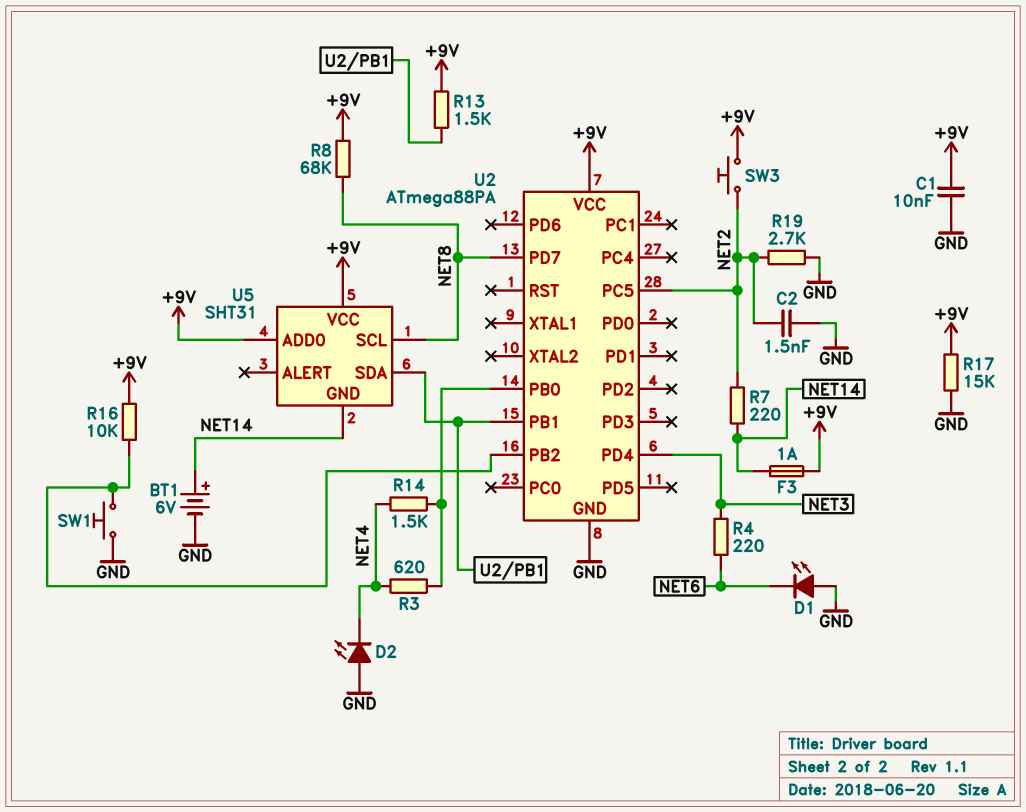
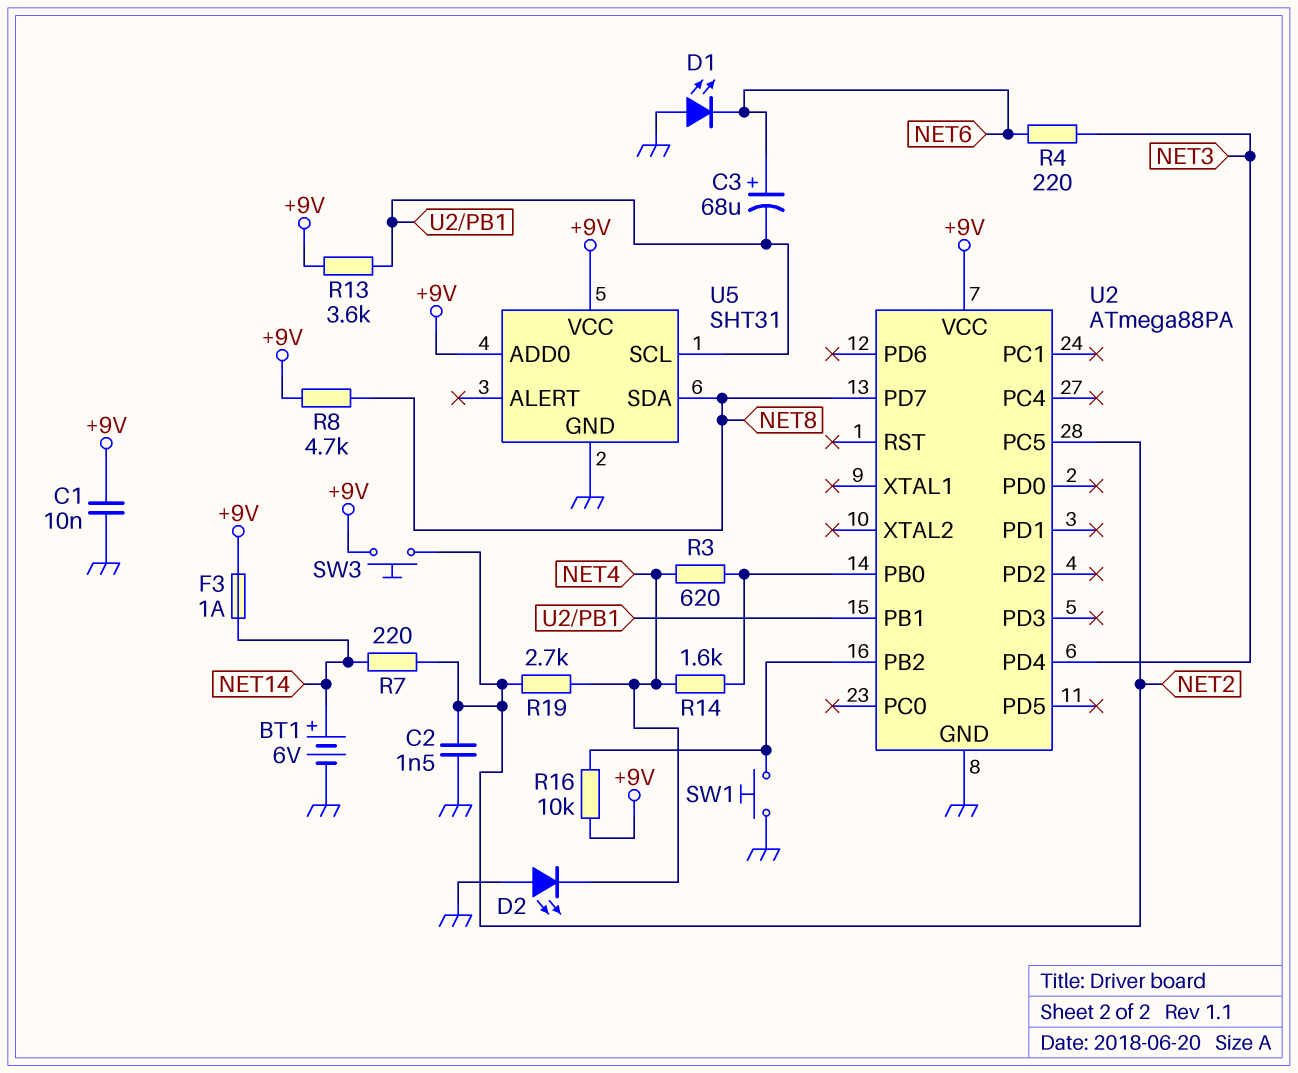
C3: none -> 68uF (plus NET6, minus U2/PB1)
R8: 68k (+9V, NET8) -> 4.7k (+9V, NET8)
R13: 1.5k (+9V, U2/PB1) -> 3.6k (+9V, U2/PB1)
R14: 1.5k (NET4, U2/PB0) -> 1.6k (NET4, U2/PB0)
R17: 15k (+9V, GND) -> none
R19: 2.7k (GND, NET2) -> 2.7k (NET2, NET4)
U5 pin GND: NET14 -> GND
U5 pin SCL: NET8 -> U2/PB1
U5 pin SDA: U2/PB1 -> NET8

